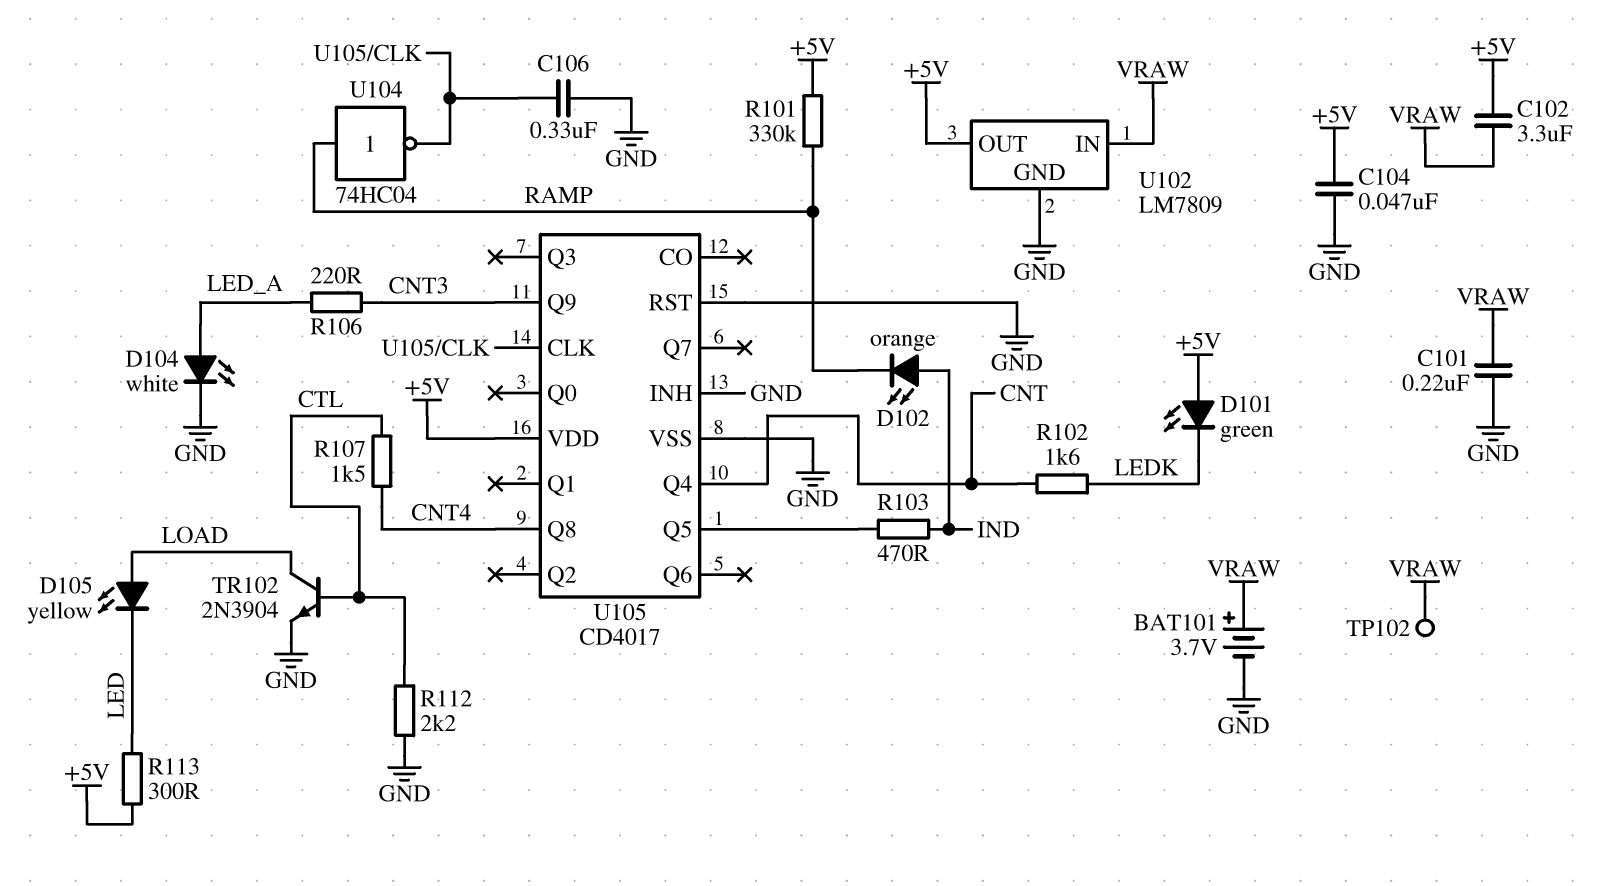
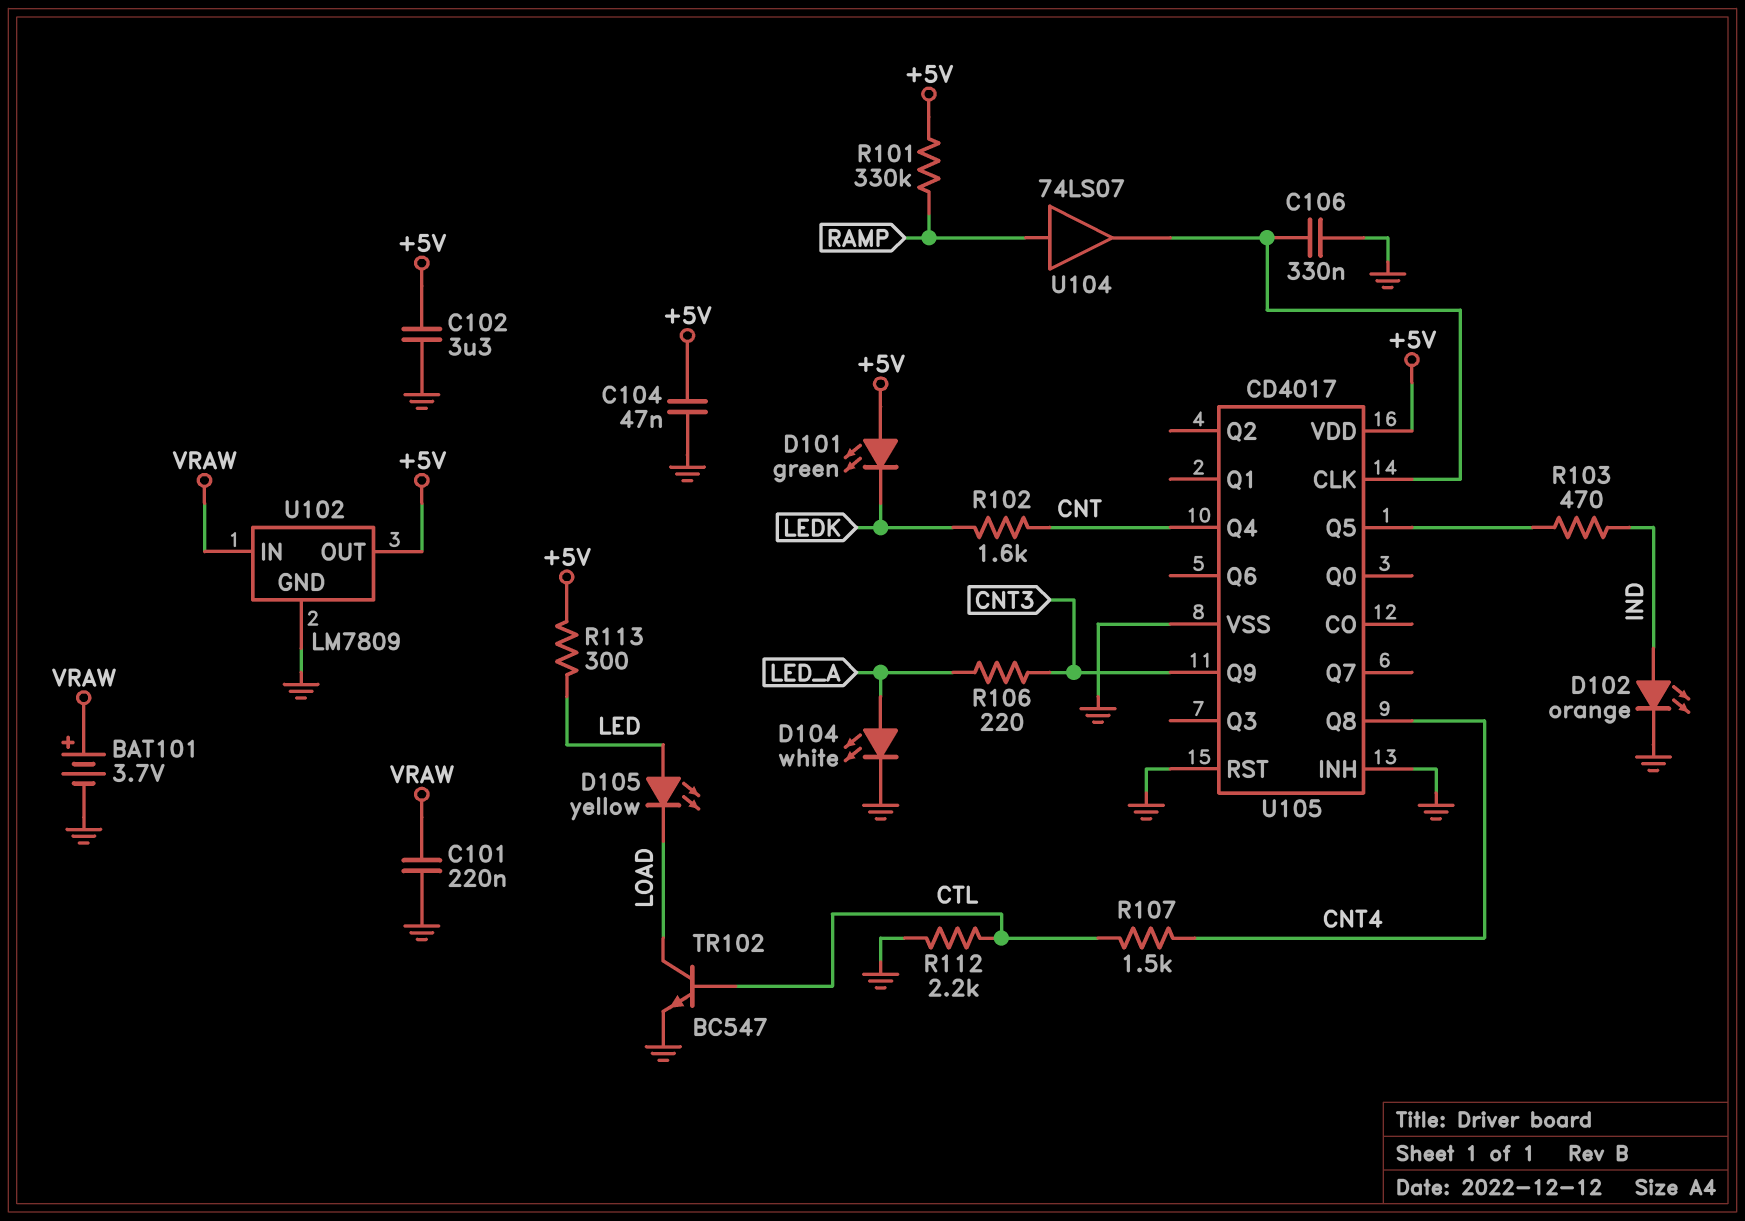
C102: 3.3uF (+5V, VRAW) -> 3.3uF (+5V, GND)
D102: LED orange (A IND, K RAMP) -> LED orange (A IND, K GND)
D105: LED yellow (A LOAD, K LED) -> LED yellow (A LED, K LOAD)
TP102: test point (VRAW) -> none
TR102: NPN 2N3904 (B CTL, C LOAD, E GND) -> NPN BC547 (B CTL, C LOAD, E GND)
U104: NOT 74HC04 (in RAMP, out U105/CLK) -> buffer 74LS07 (in RAMP, out U105/CLK)

